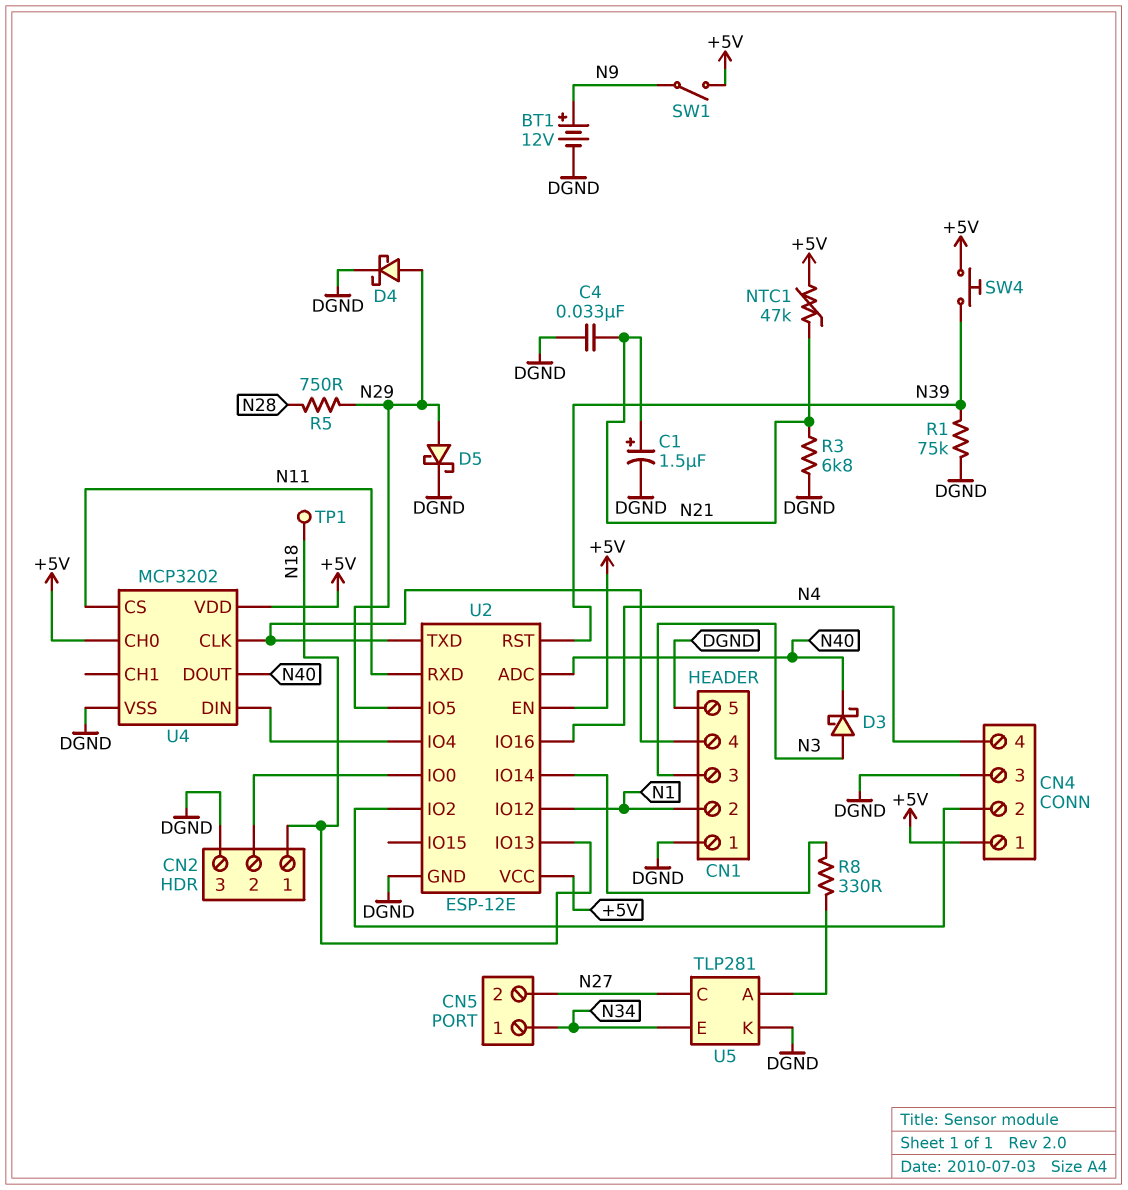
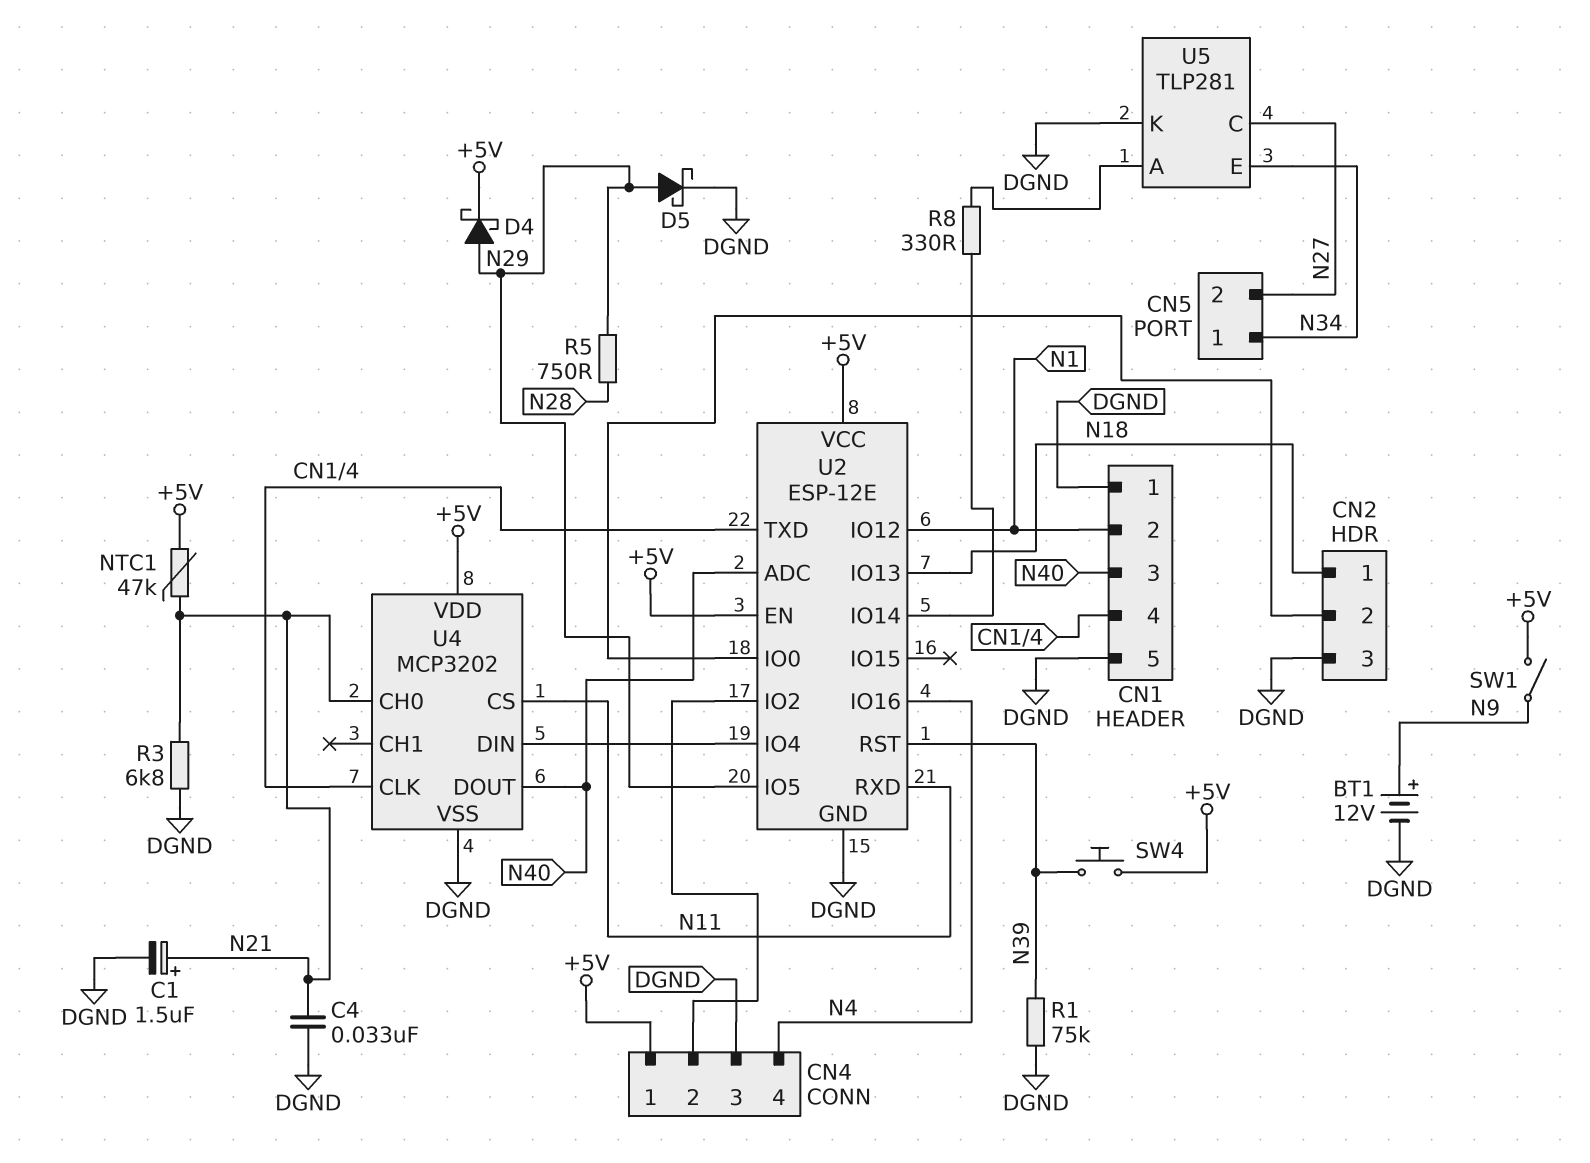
CN1 pin 3: N3 -> N40
D3: schottky (A N3, K N40) -> none
D4: schottky (A N29, K DGND) -> schottky (A N29, K +5V)
TP1: test point (N18) -> none
U4 pin CH0: +5V -> N21

